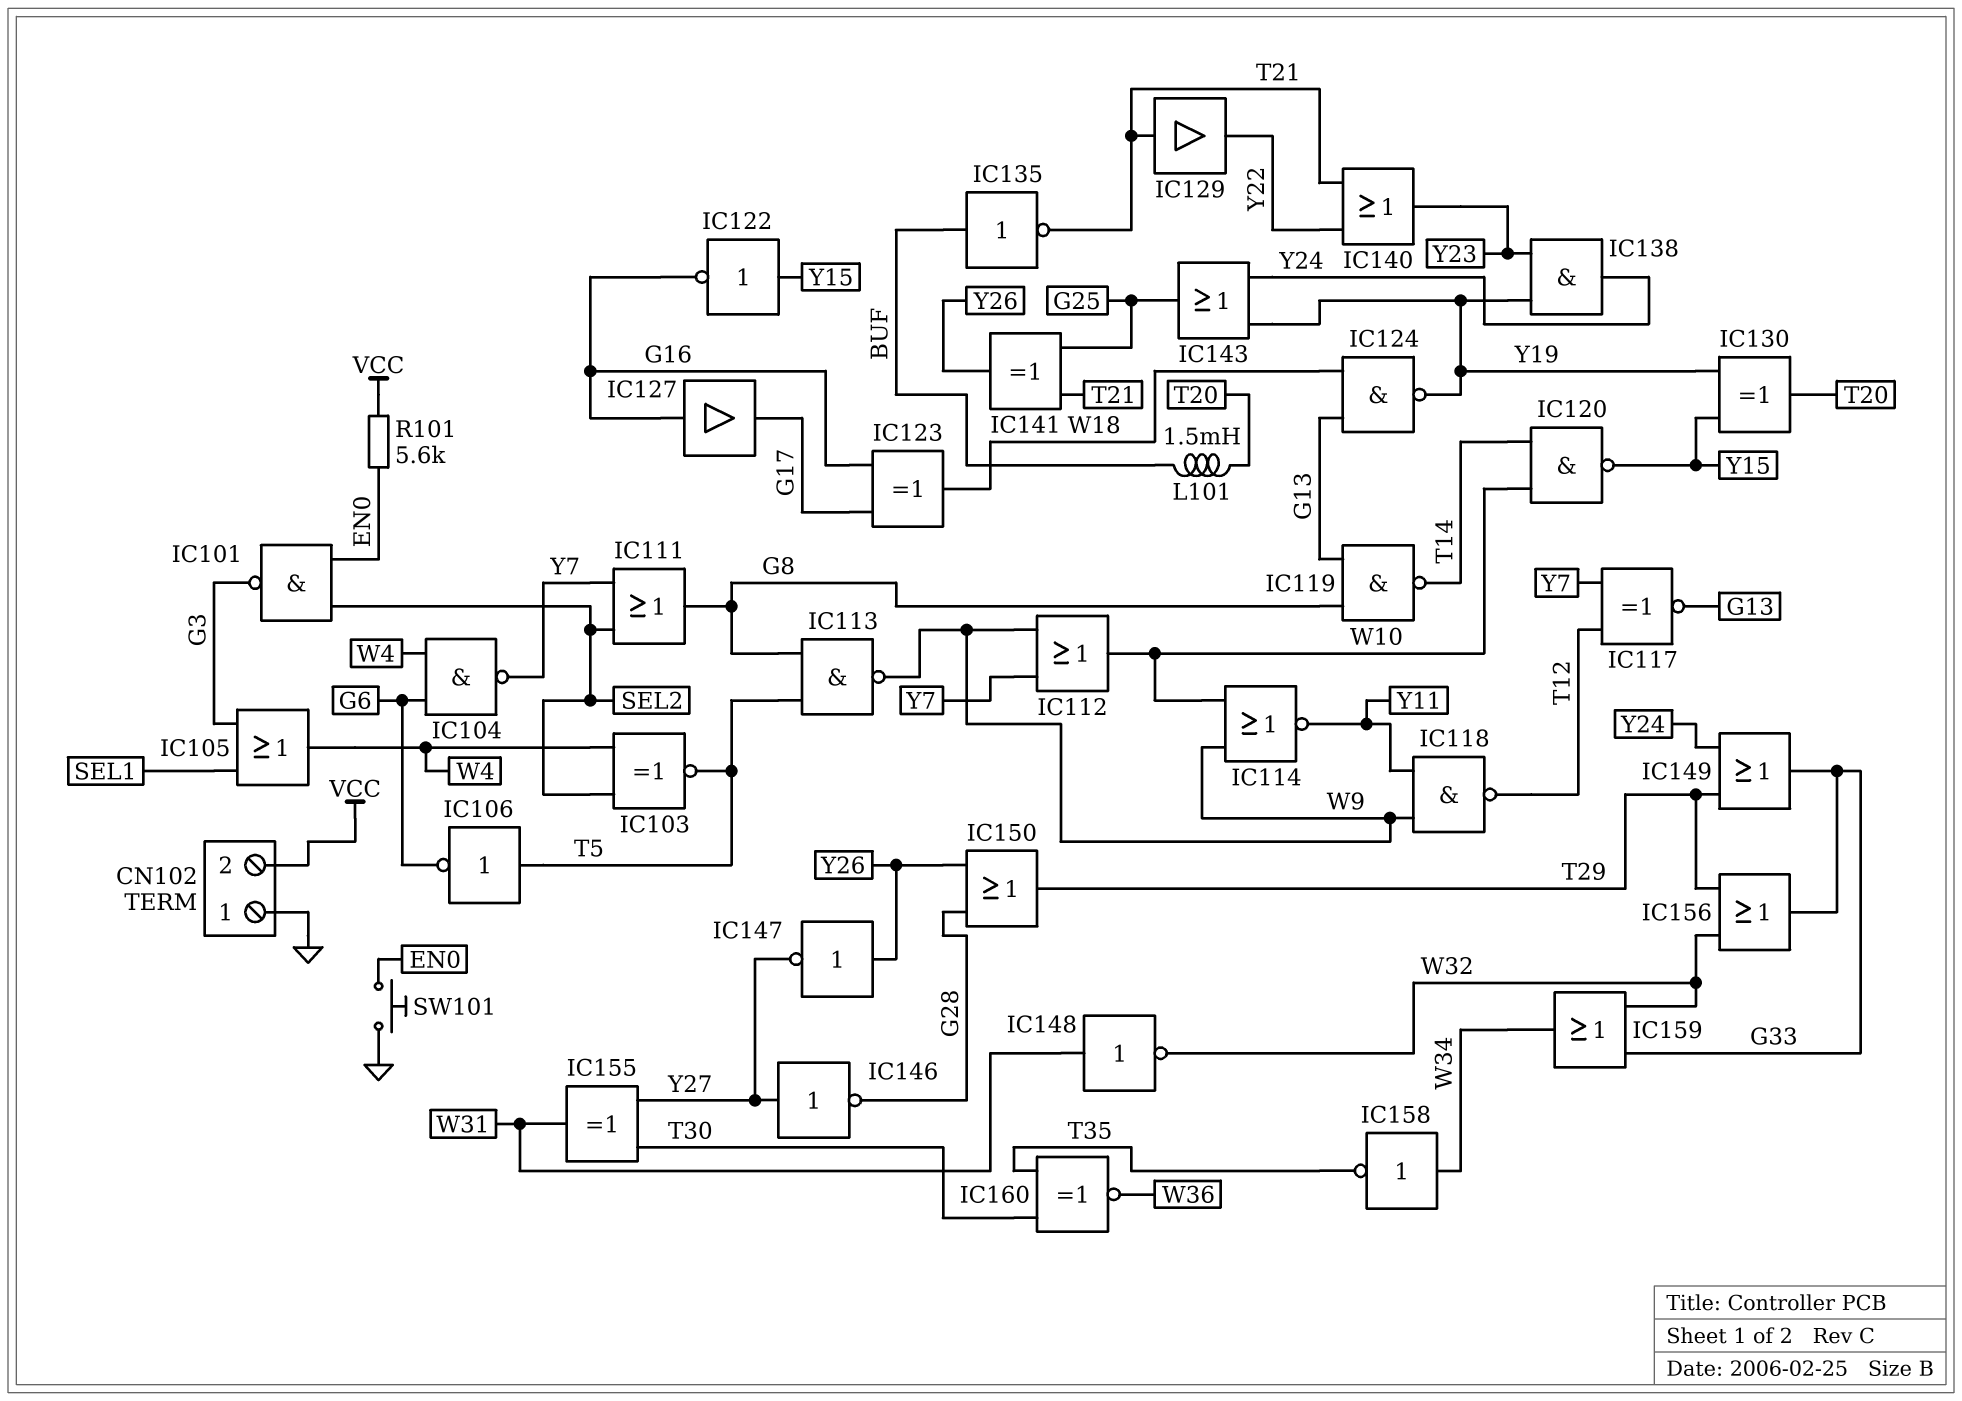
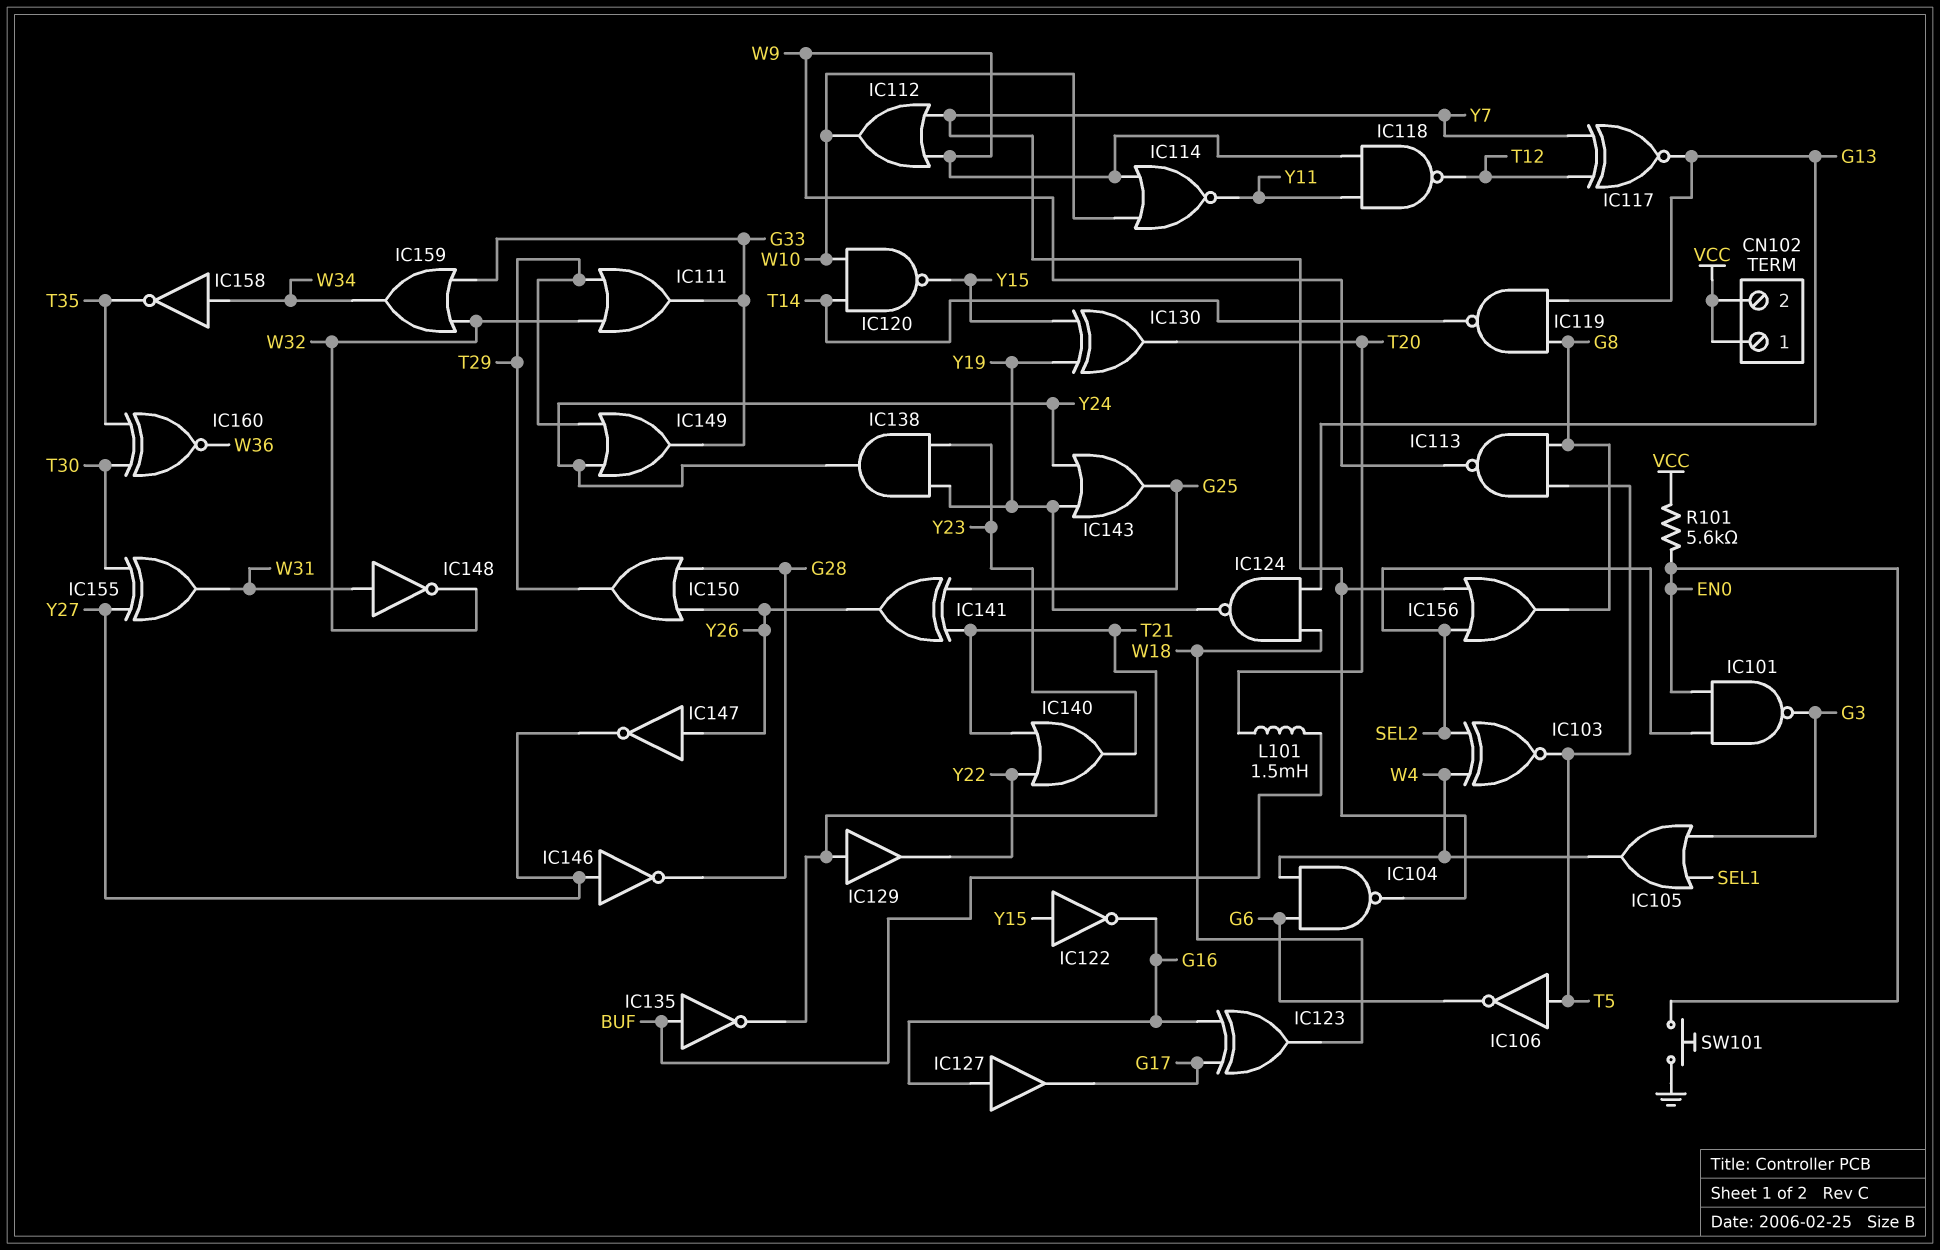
CN102 pin 1: GND -> VCC
IC111: OR (in SEL2, in Y7, out G8) -> OR (in T29, in W32, out G33)
IC156: OR (in T29, in W32, out G33) -> OR (in SEL2, in Y7, out G8)

